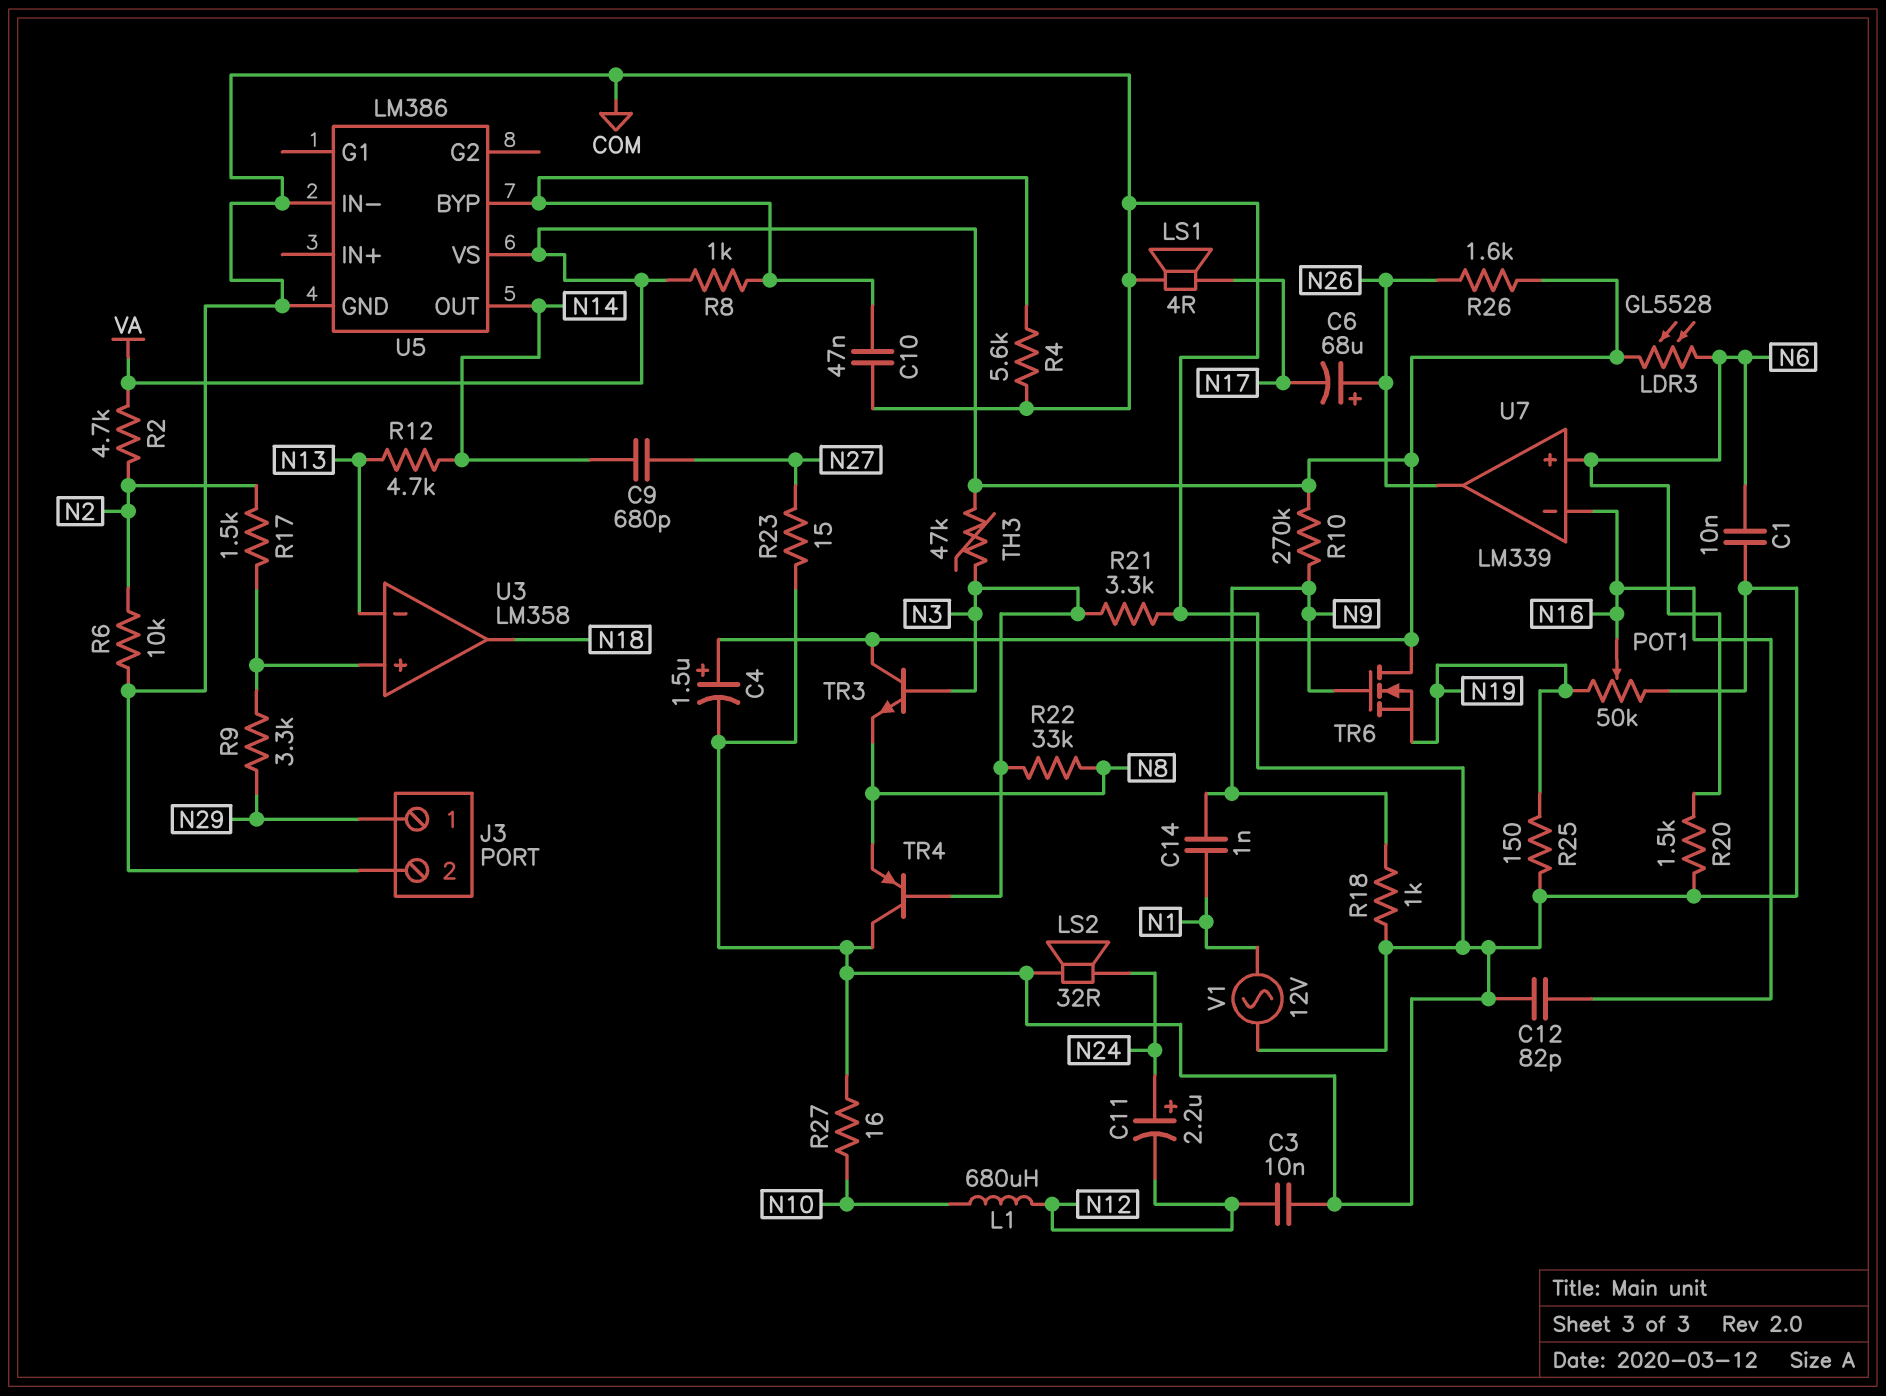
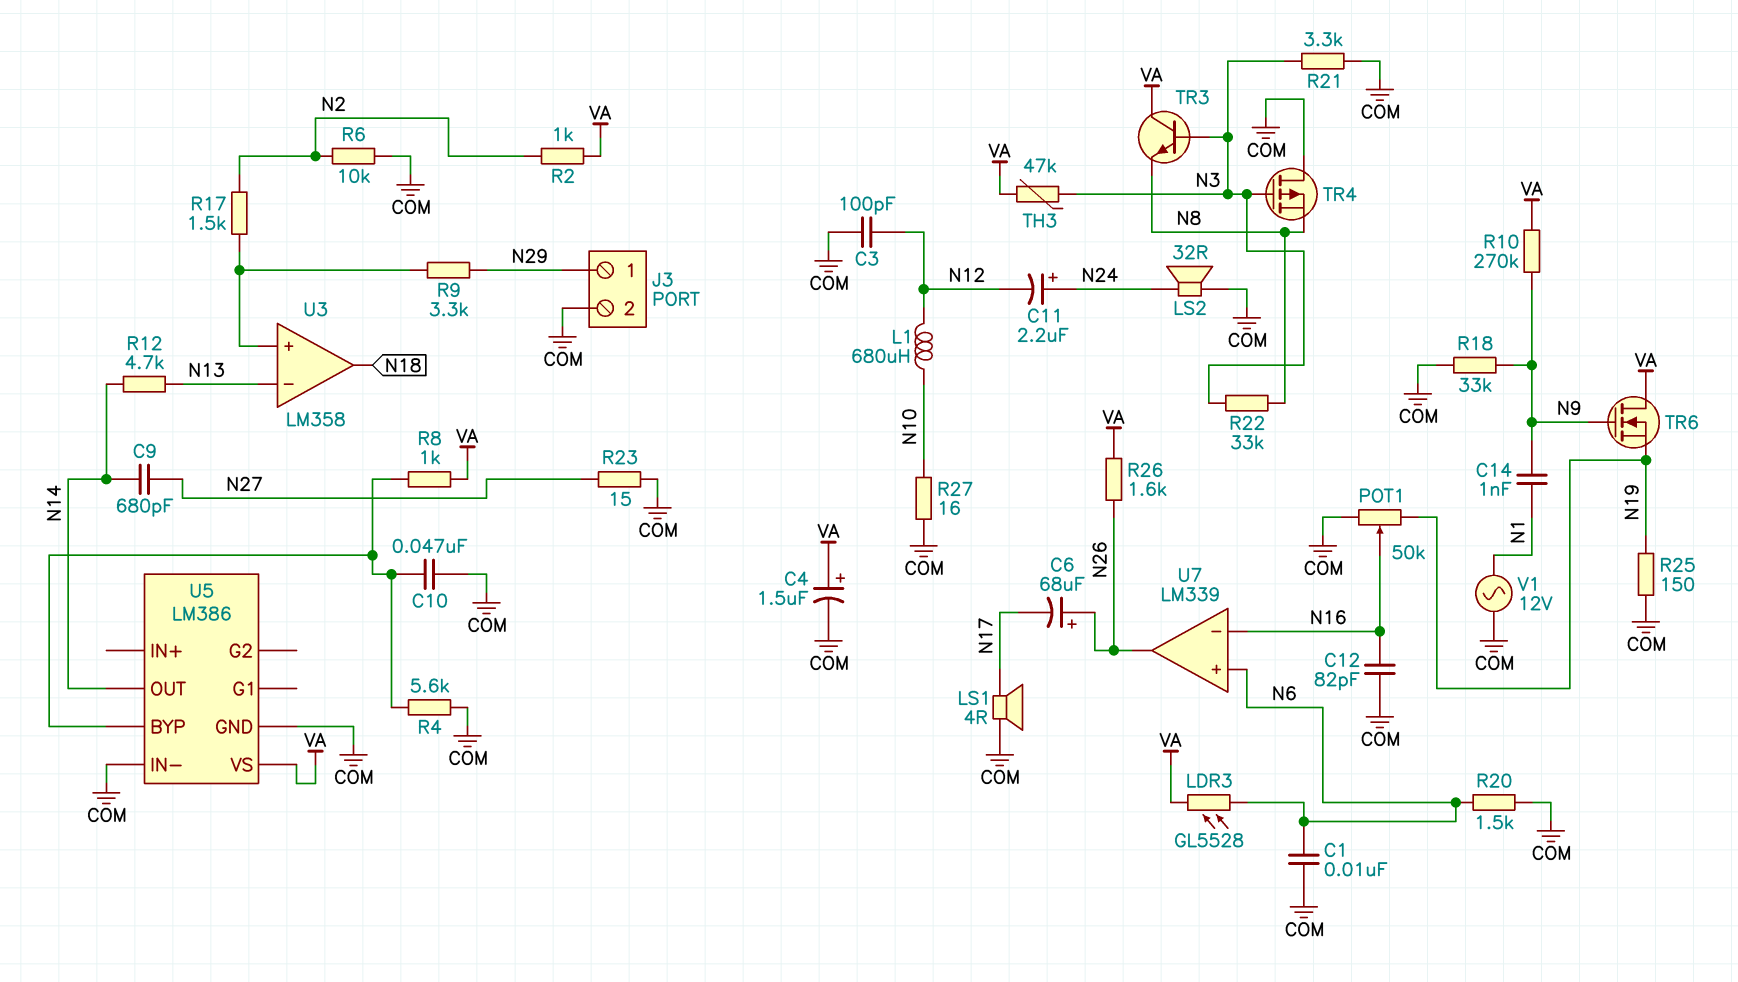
C3: 10nF (COM, N12) -> 100pF (COM, N12)
R2: 4.7k (N2, VA) -> 1k (N2, VA)
R18: 1k (COM, N9) -> 33k (COM, N9)
TR4: PNP (B N3, C COM, E N8) -> PMOS (G N3, D COM, S N8)

